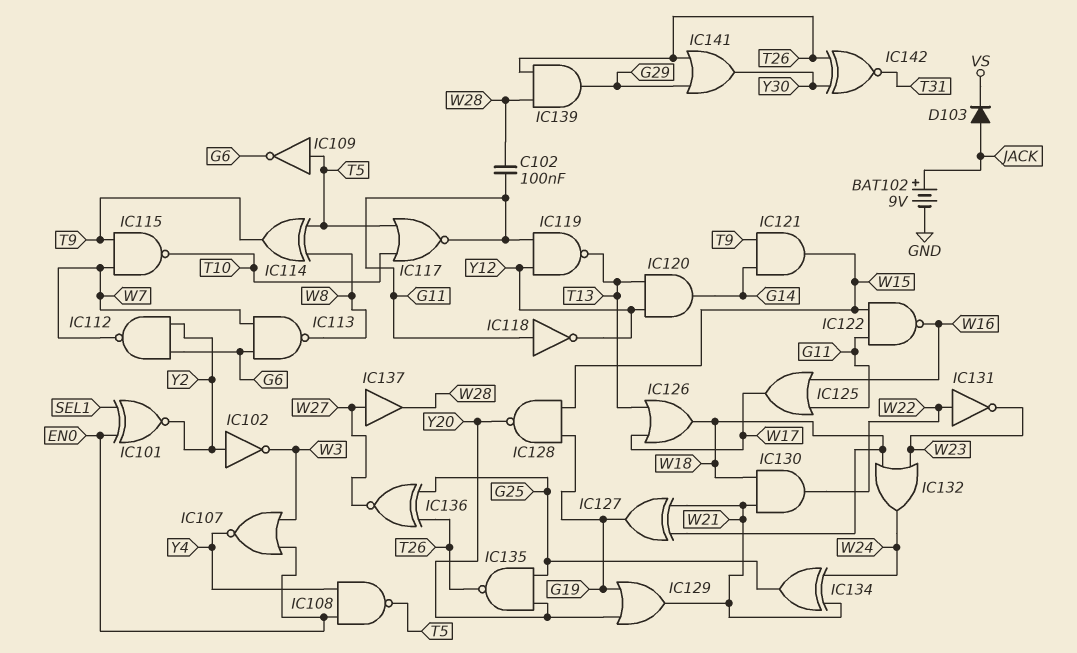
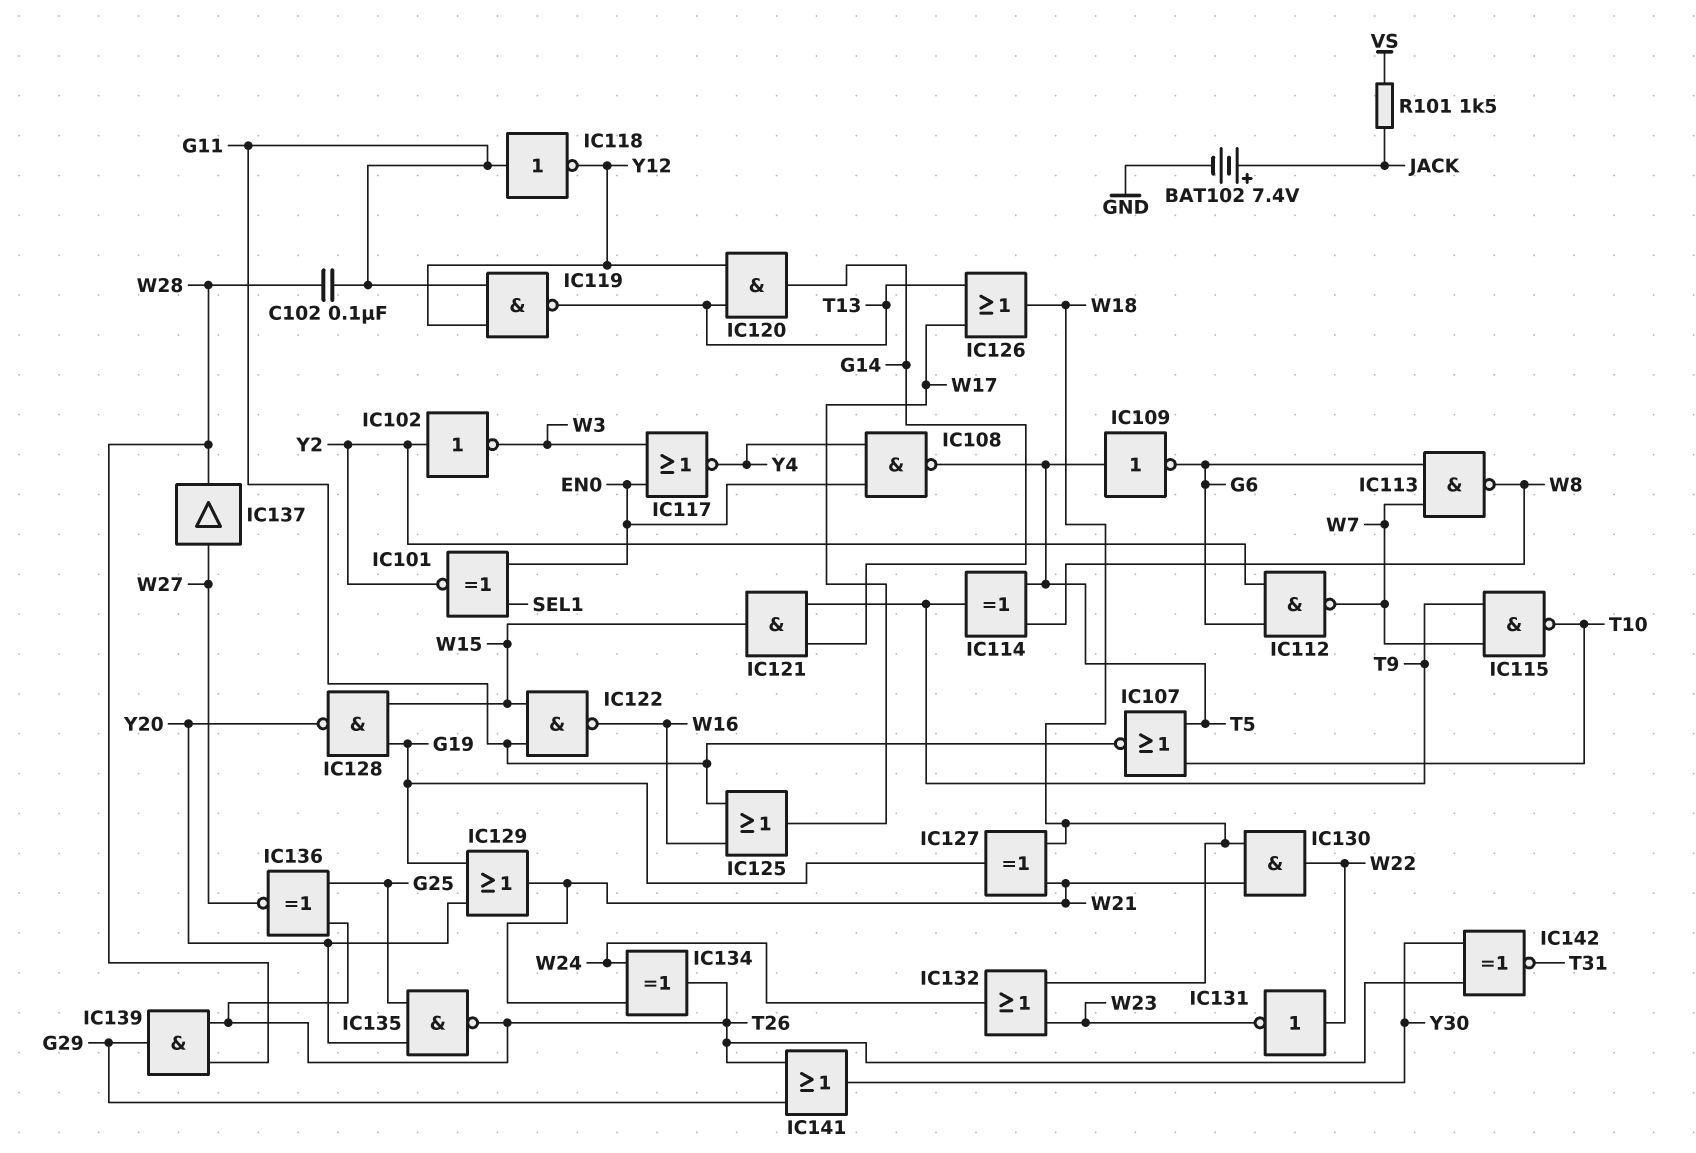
BAT102: 9V (plus JACK, minus GND) -> 7.4V (plus JACK, minus GND)
D103: diode (A JACK, K VS) -> none
IC107: NOR (in EN0, in W3, out Y4) -> NOR (in T5, in T10, out G11)
IC117: NOR (in T5, in T10, out G11) -> NOR (in EN0, in W3, out Y4)
IC134: XOR (in W21, in W24, out G25) -> XOR (in W21, in W24, out T26)
R101: none -> 1.5k (JACK, VS)

